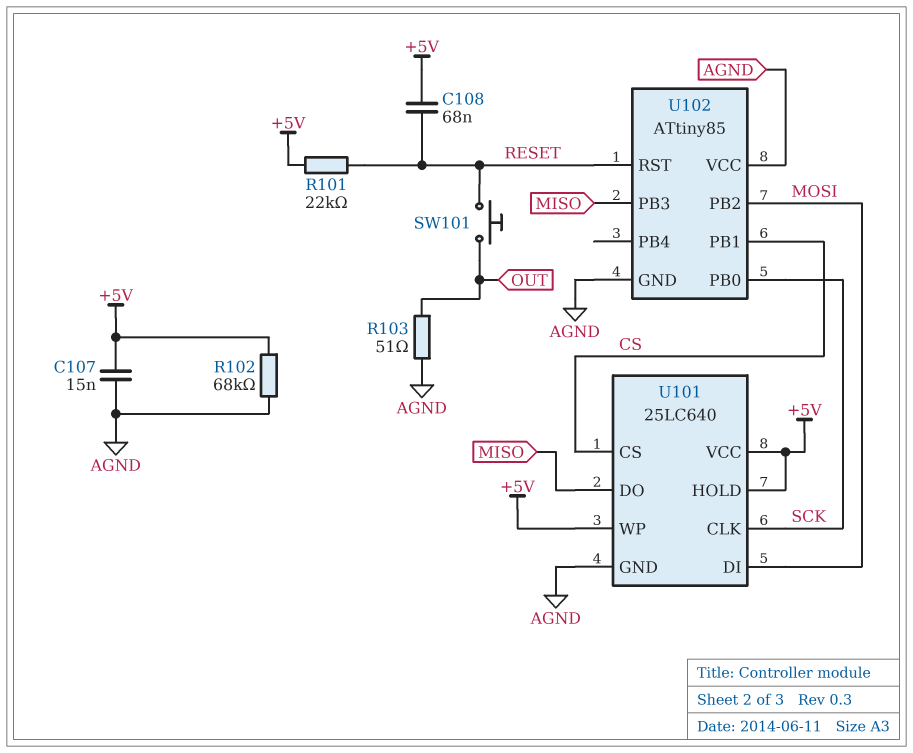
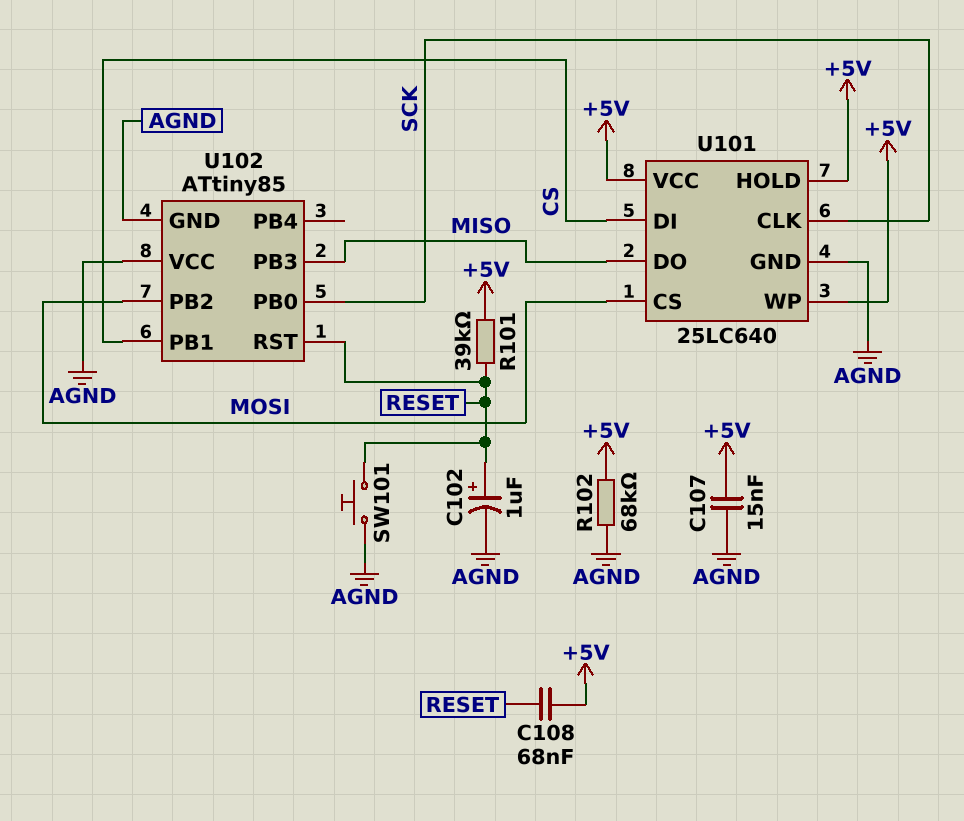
C102: none -> 1uF (plus RESET, minus AGND)
R101: 22k (+5V, RESET) -> 39k (+5V, RESET)
R103: 51 (AGND, OUT) -> none
SW101: button (OUT, RESET) -> button (AGND, RESET)
U101 pin CS: CS -> MOSI
U101 pin DI: MOSI -> CS

